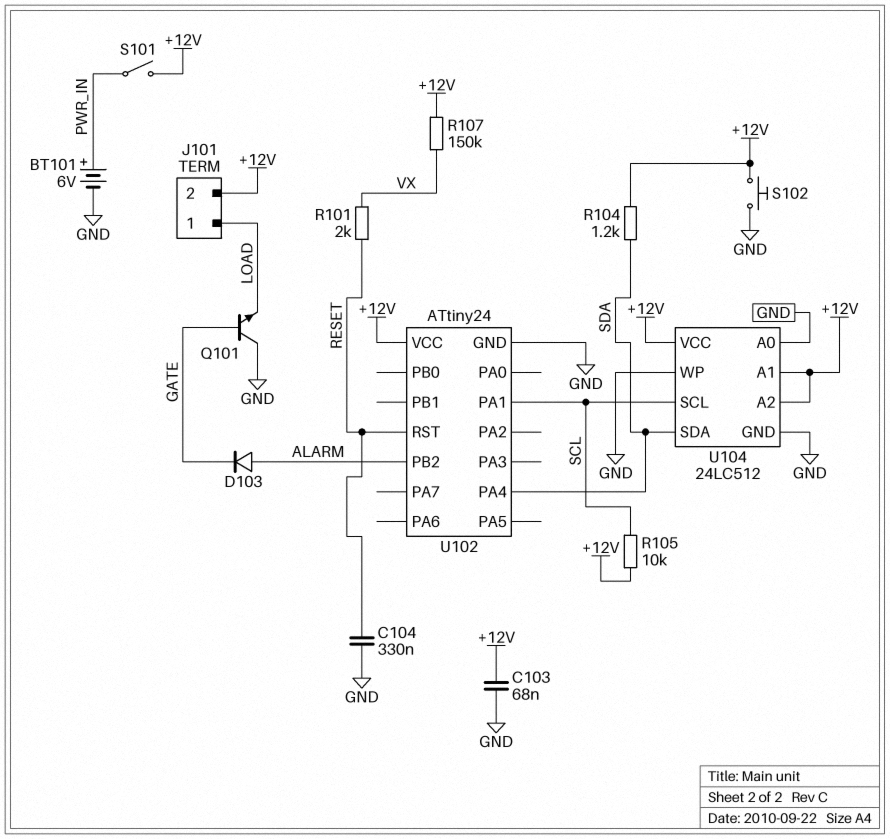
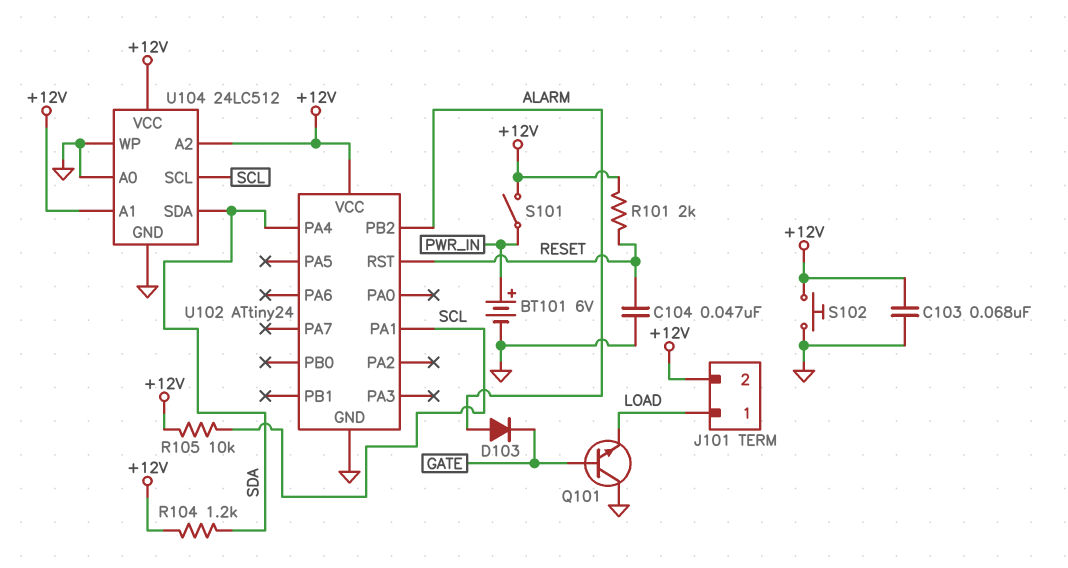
C104: 330nF (GND, RESET) -> 47nF (GND, RESET)
R101: 2k (RESET, VX) -> 2k (+12V, RESET)
R107: 150k (+12V, VX) -> none

